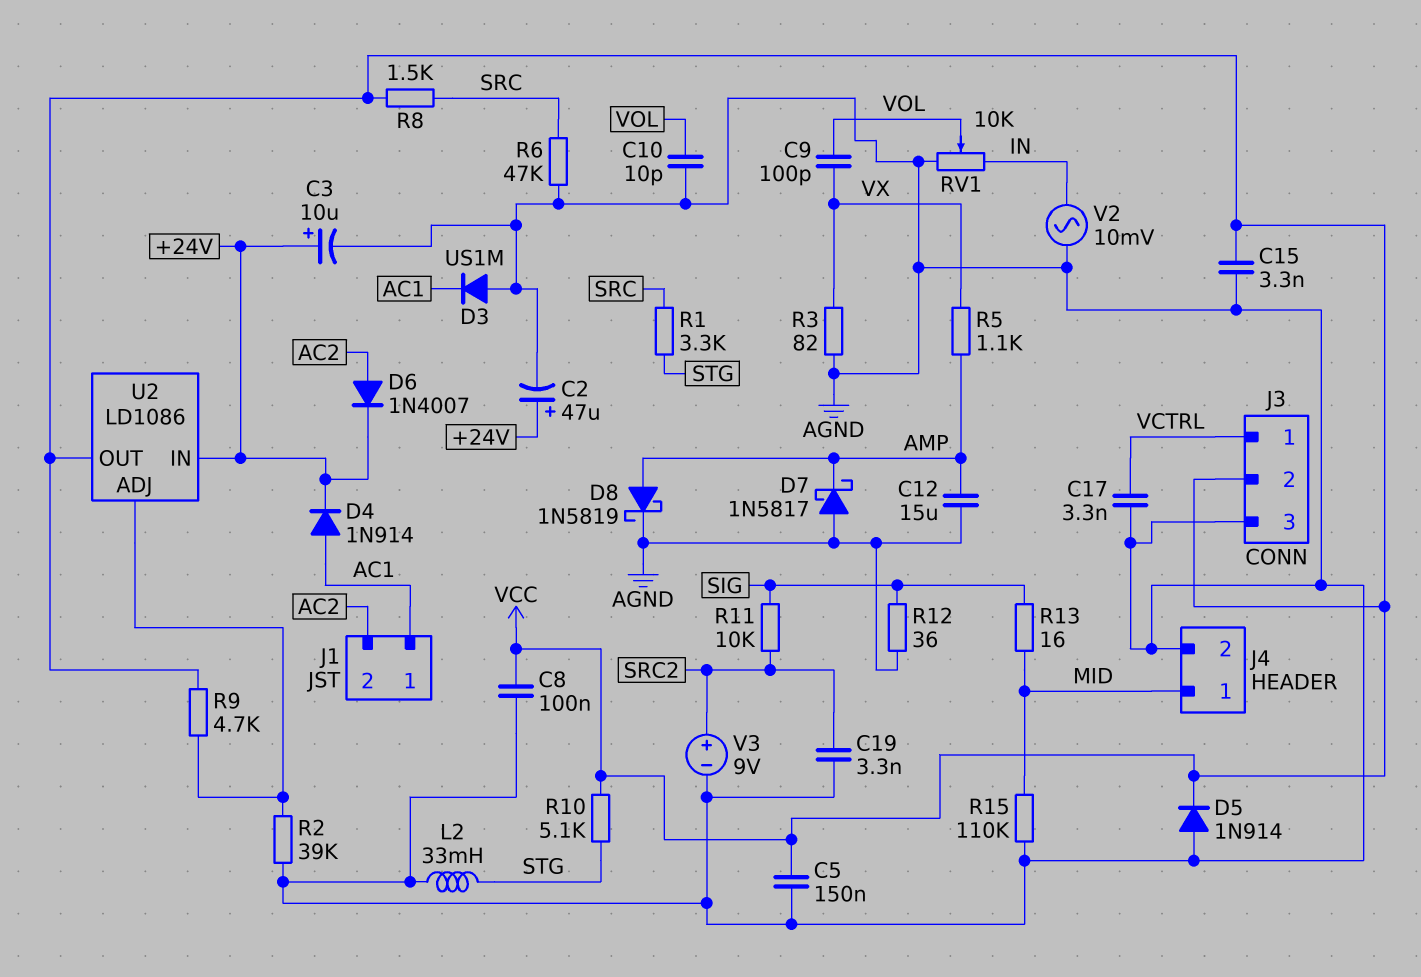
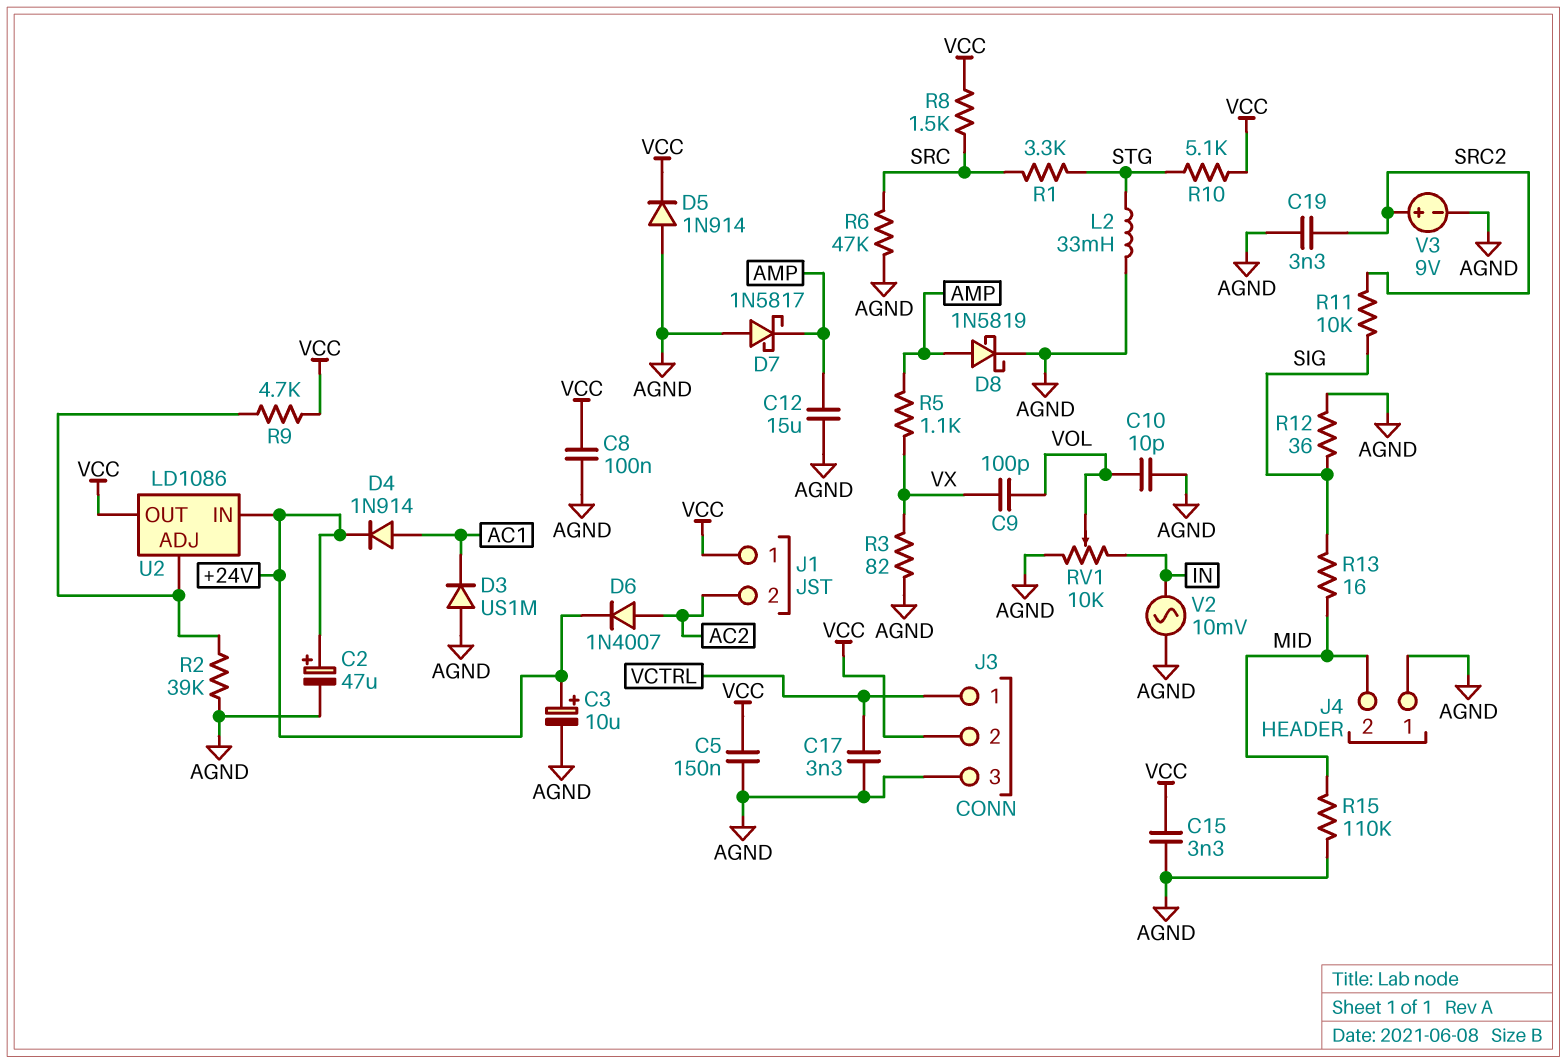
J1 pin 1: AC1 -> VCC
J4 pin 1: MID -> AGND
J4 pin 2: AGND -> MID

